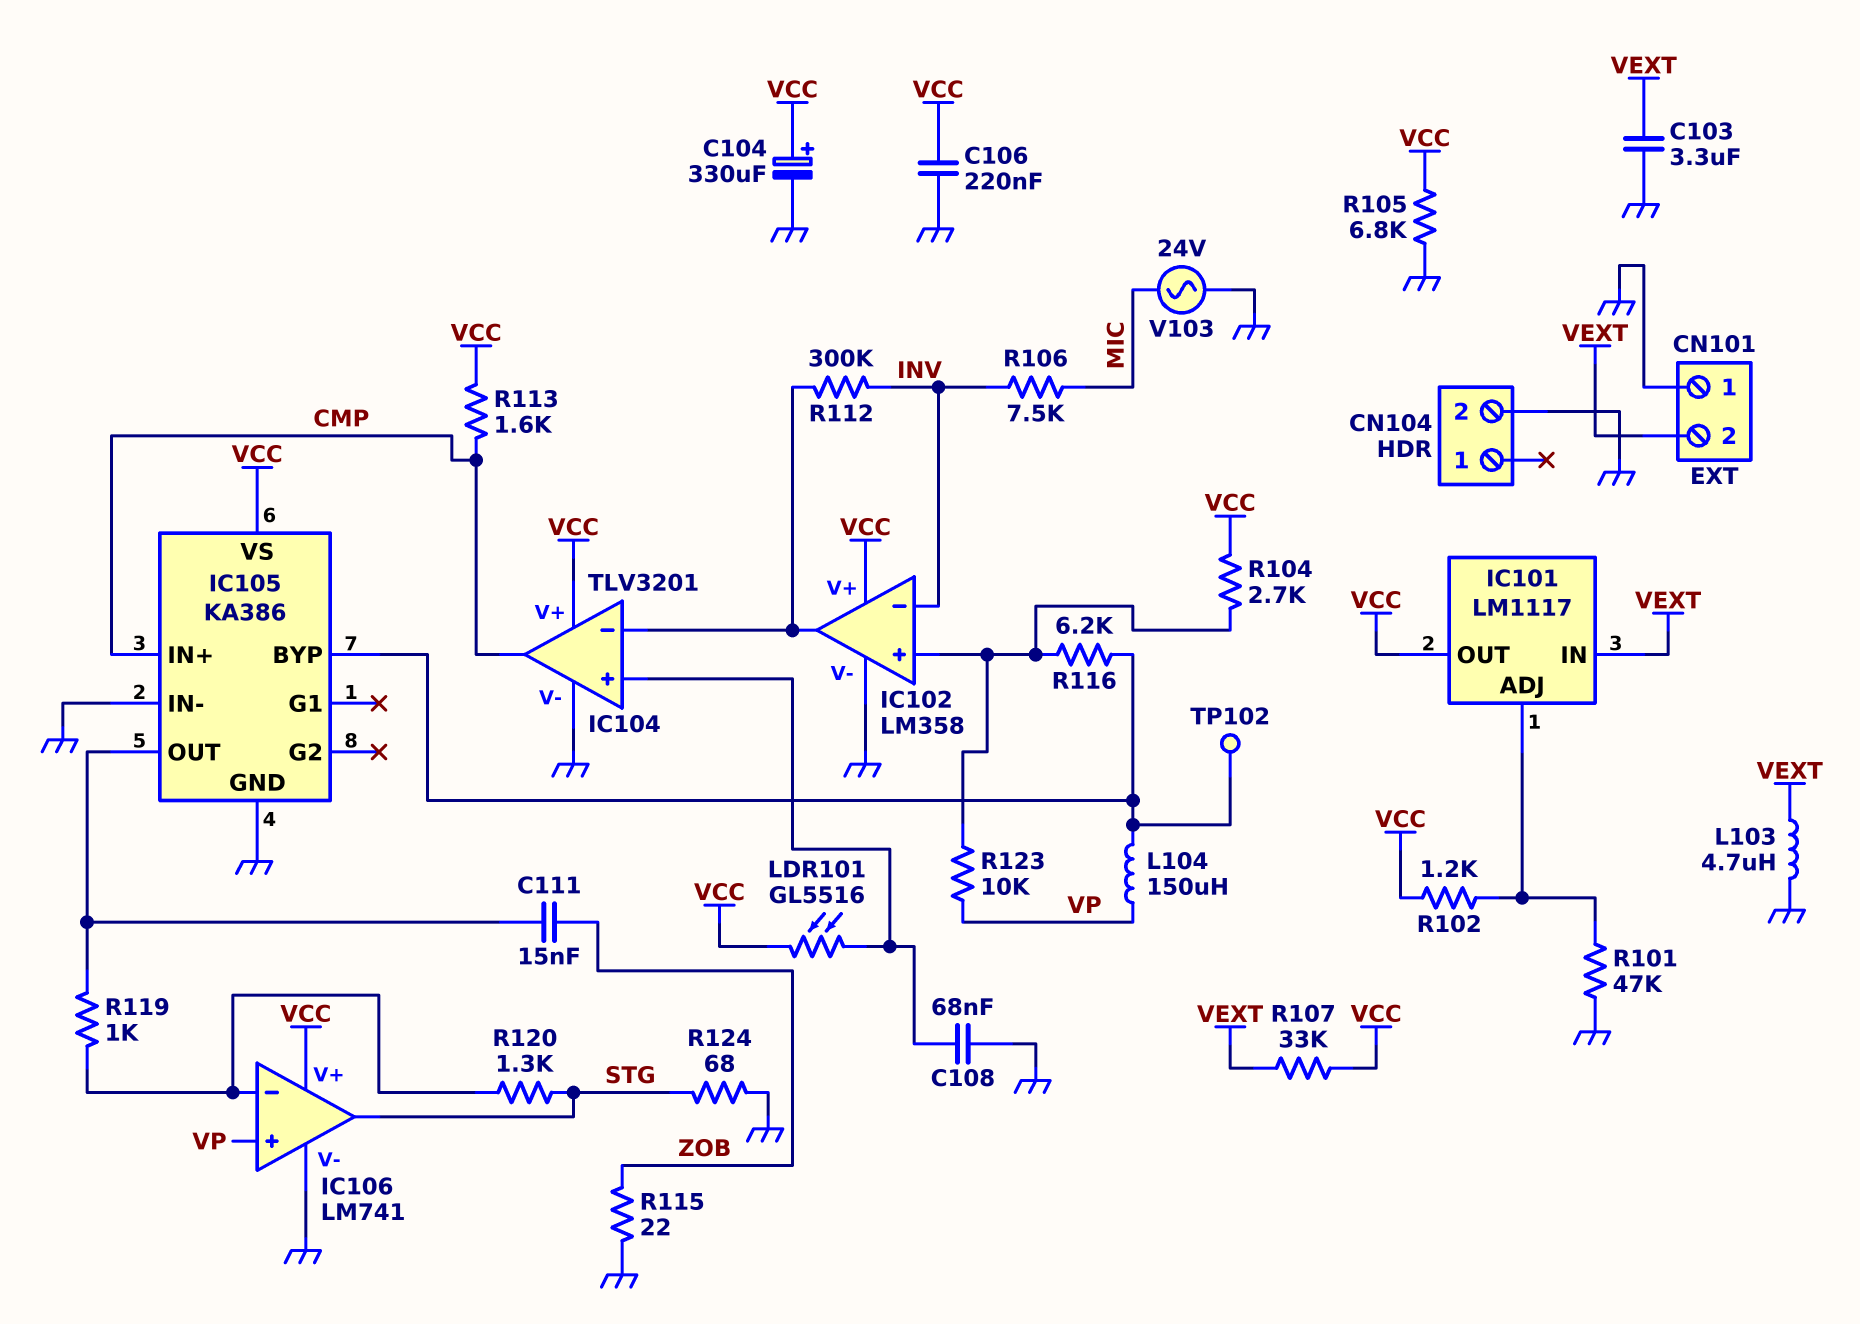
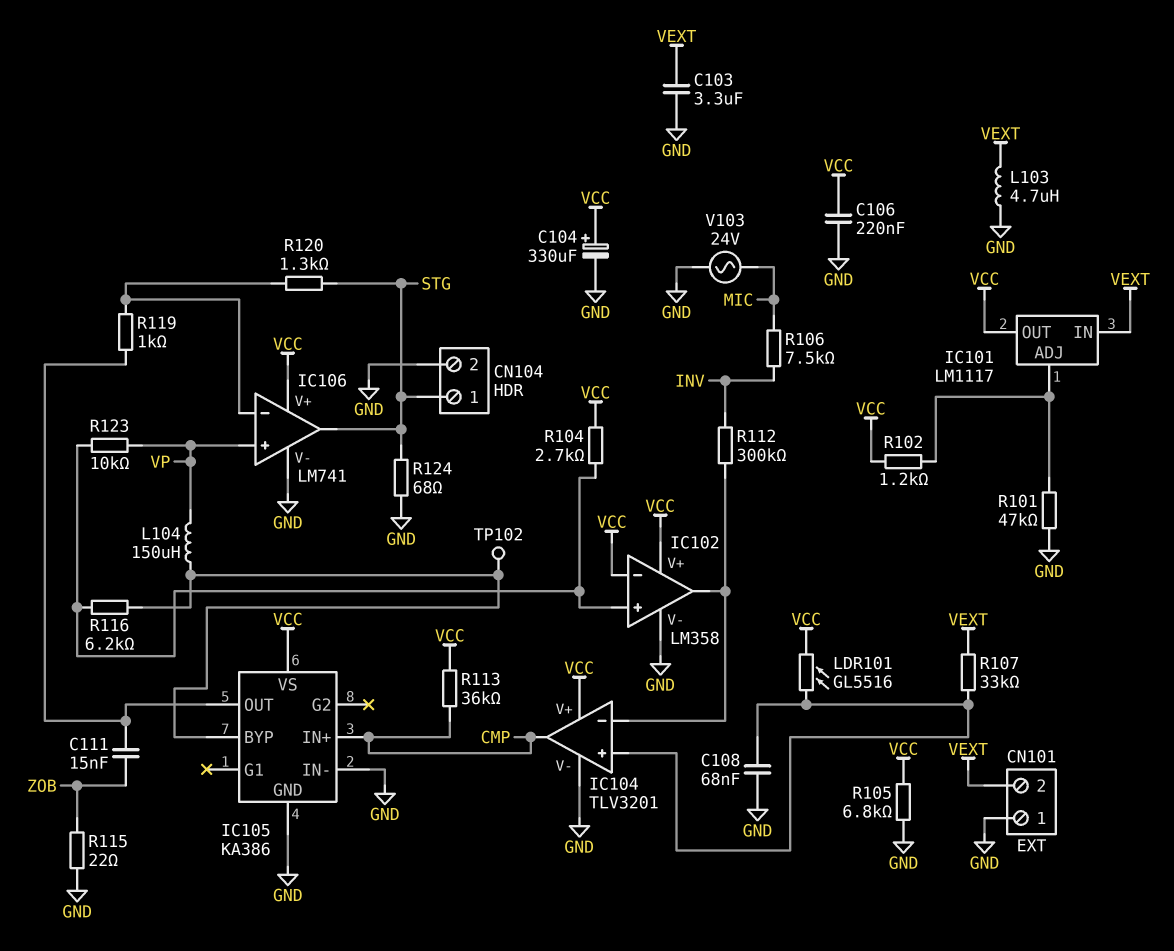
CN104 pin 1: none -> STG
IC102 pin in-: INV -> VCC
R107: 33k (VCC, VEXT) -> 33k (IC104/in+, VEXT)
R113: 1.6k (CMP, VCC) -> 36k (CMP, VCC)

